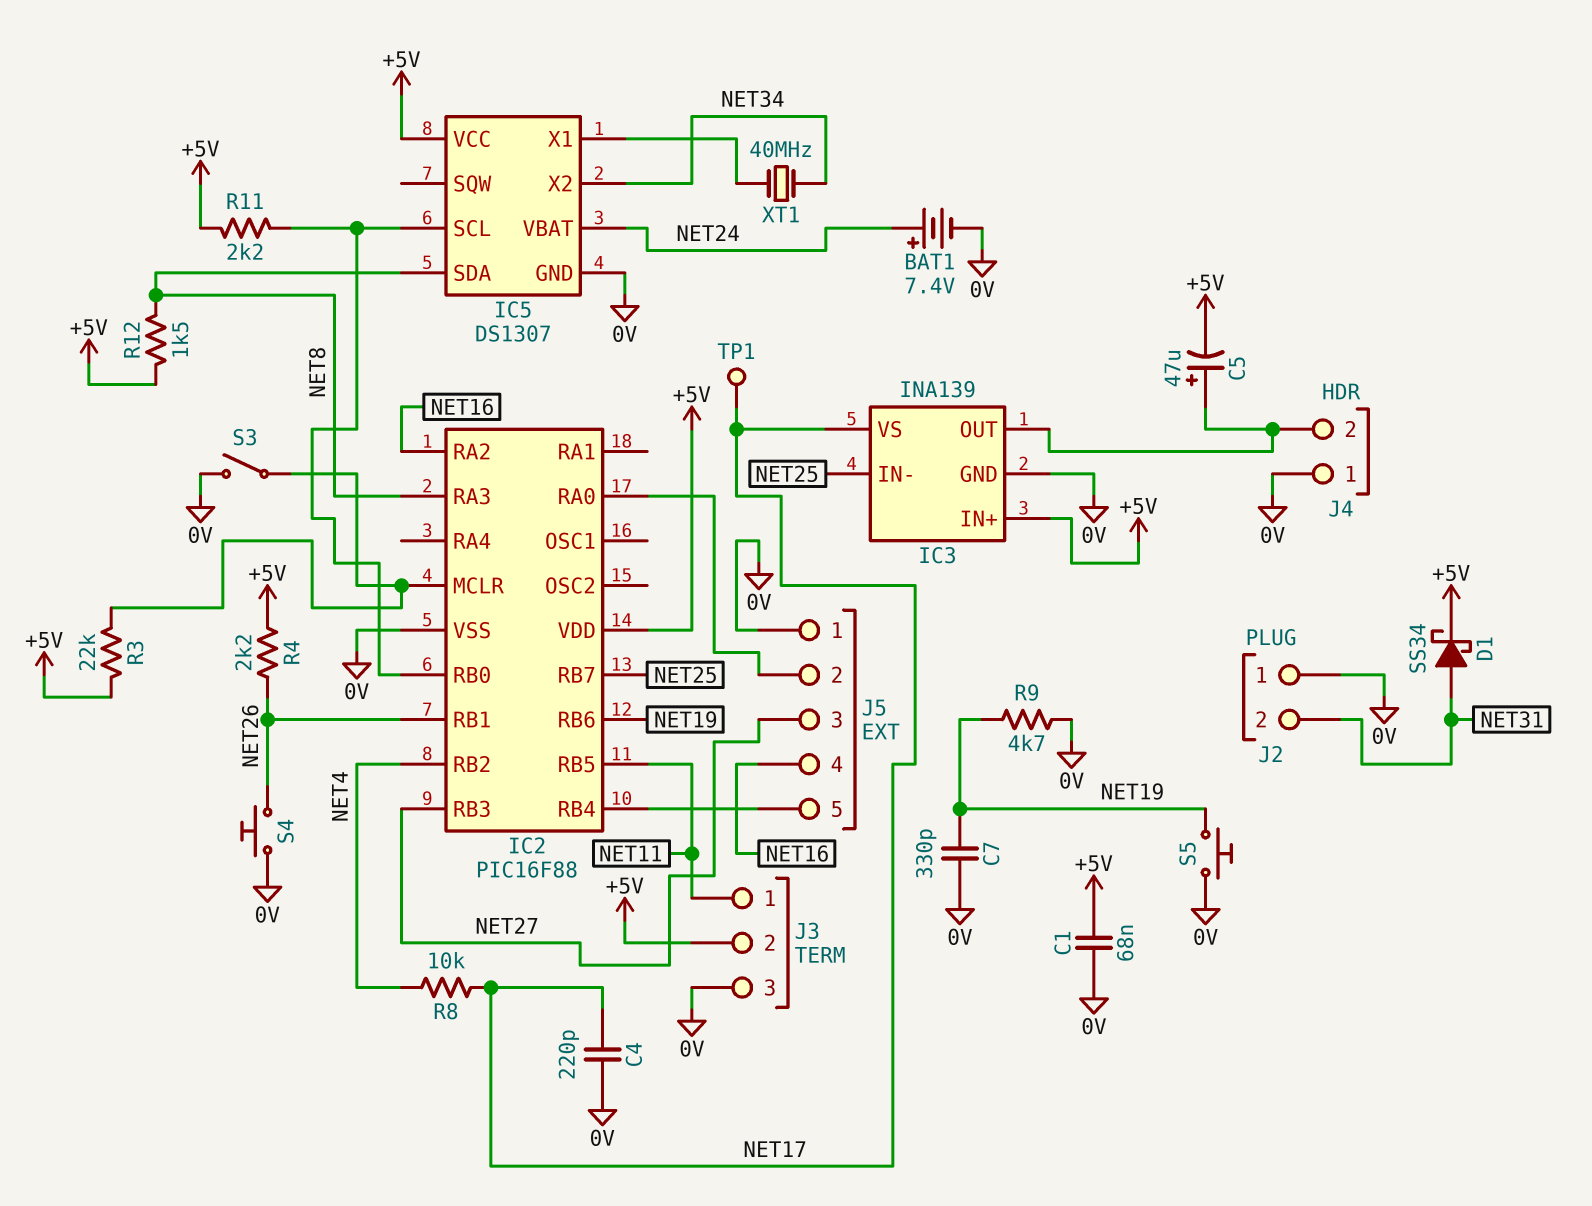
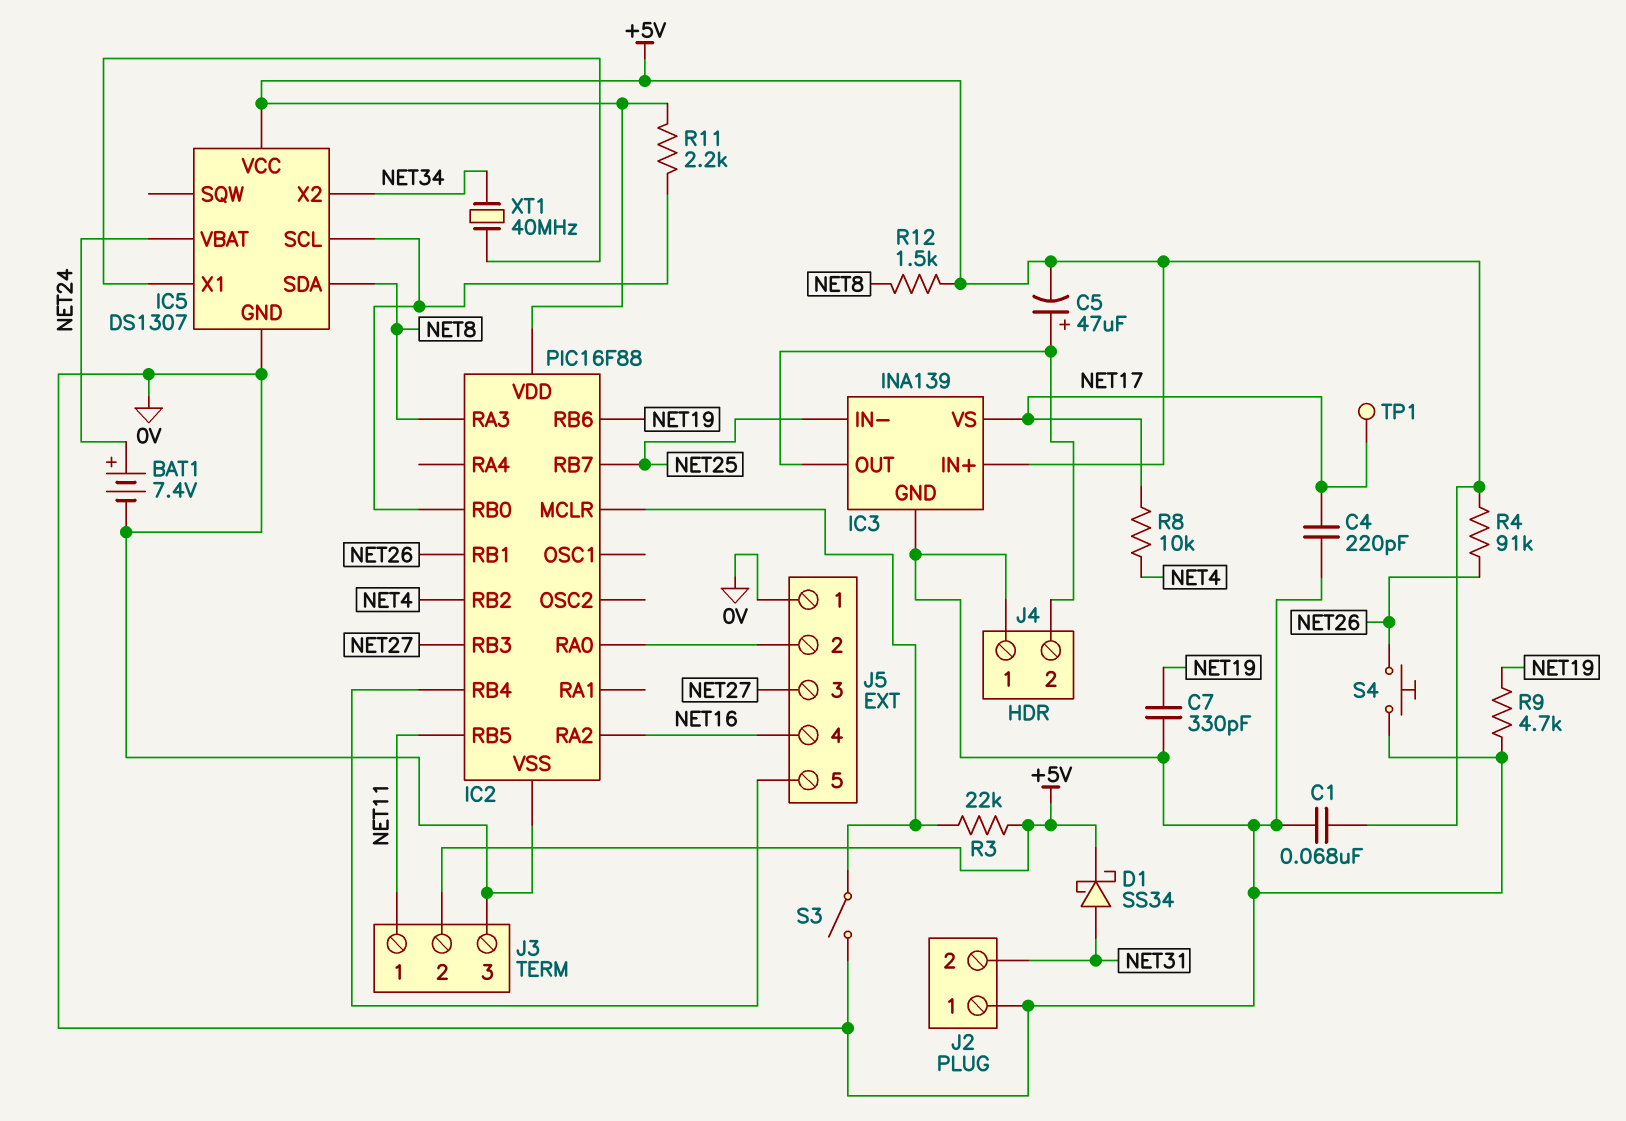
R4: 2.2k (+5V, NET26) -> 91k (+5V, NET26)
S5: button (0V, NET19) -> none

